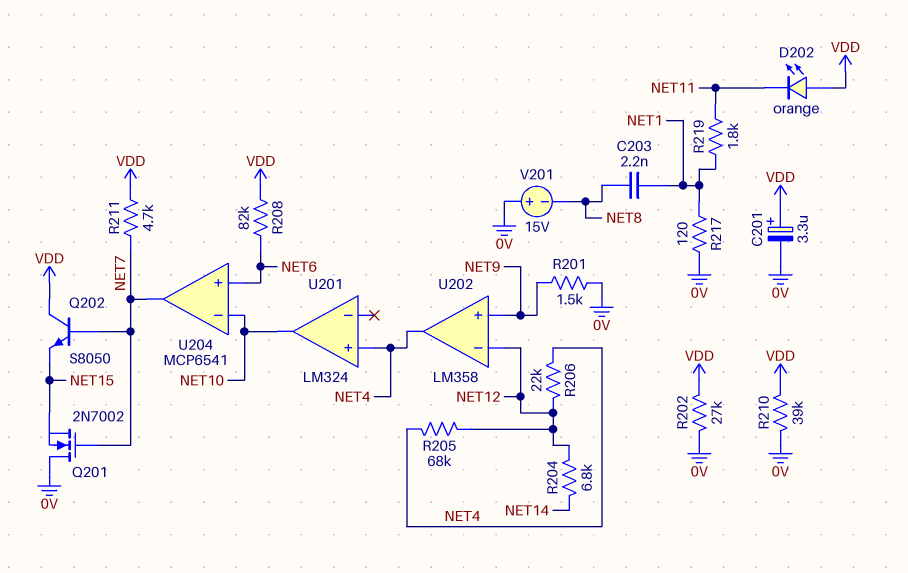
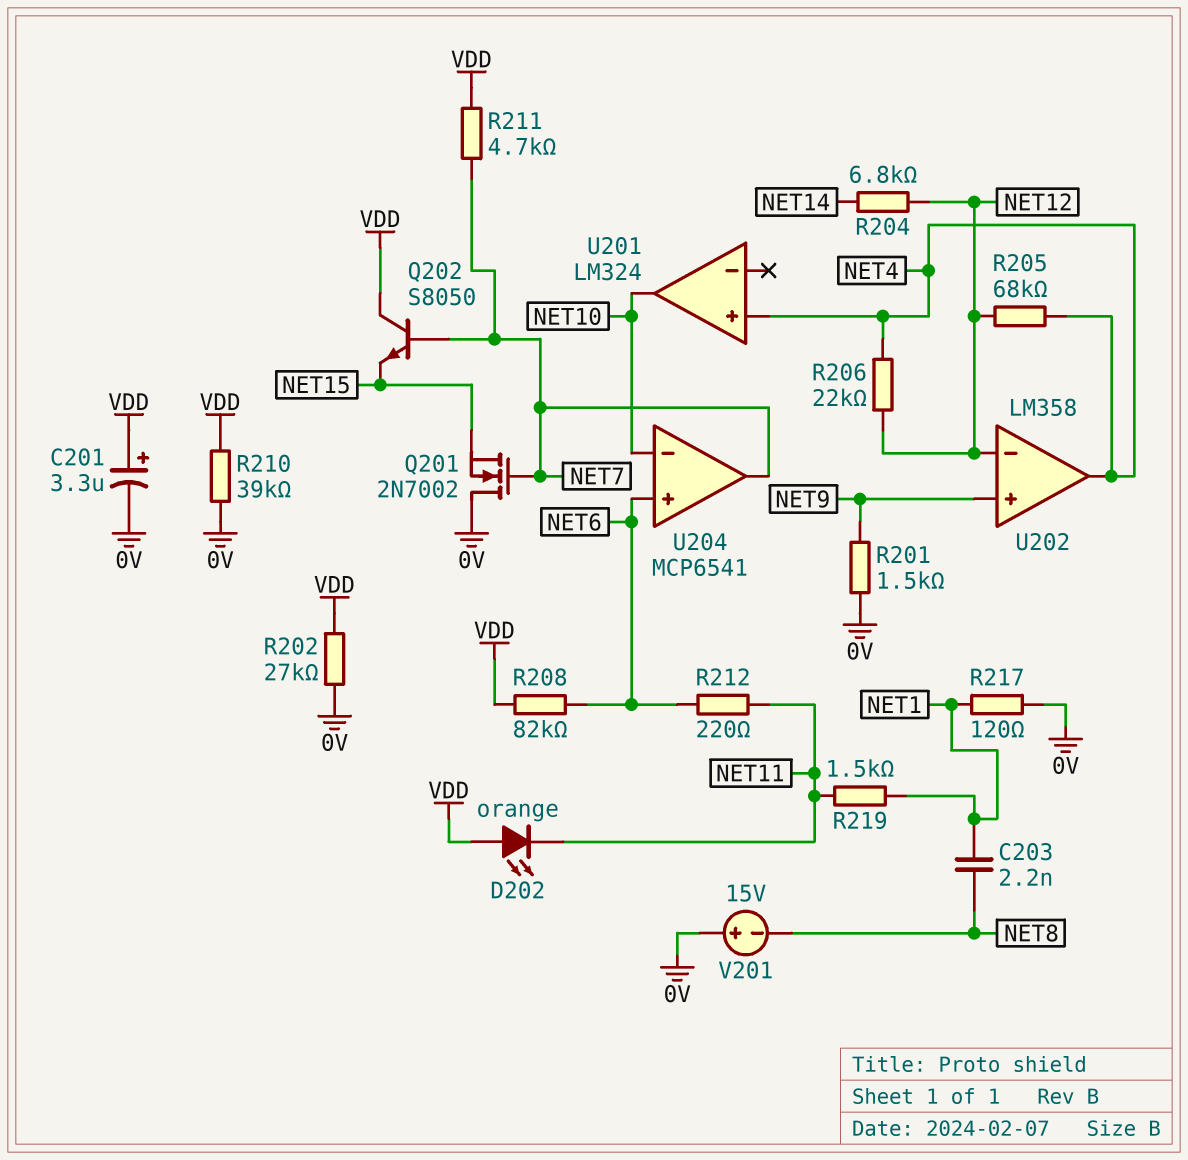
R212: none -> 220 (NET6, NET11)
R219: 1.8k (NET1, NET11) -> 1.5k (NET1, NET11)

